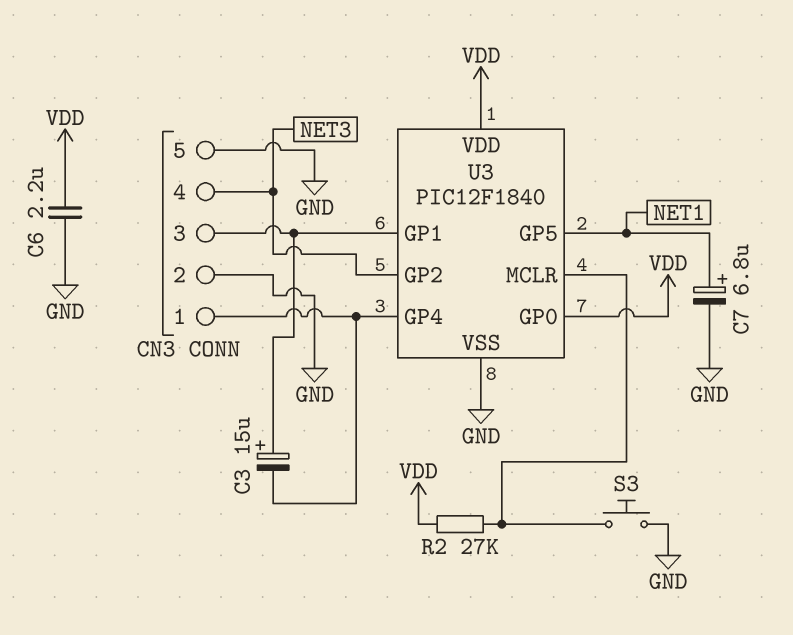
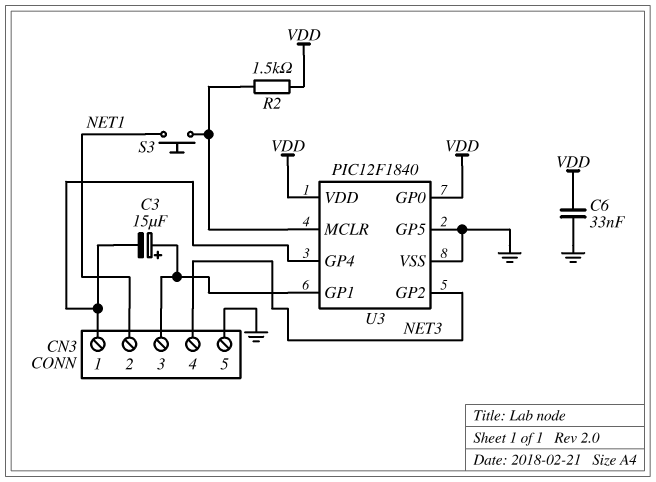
C6: 2.2uF (GND, VDD) -> 33nF (GND, VDD)
C7: 6.8uF (plus NET1, minus GND) -> none
CN3 pin 2: GND -> NET1
R2: 27k (U3/MCLR, VDD) -> 1.5k (U3/MCLR, VDD)
S3: button (GND, U3/MCLR) -> button (NET1, U3/MCLR)
U3 pin GP5: NET1 -> GND

